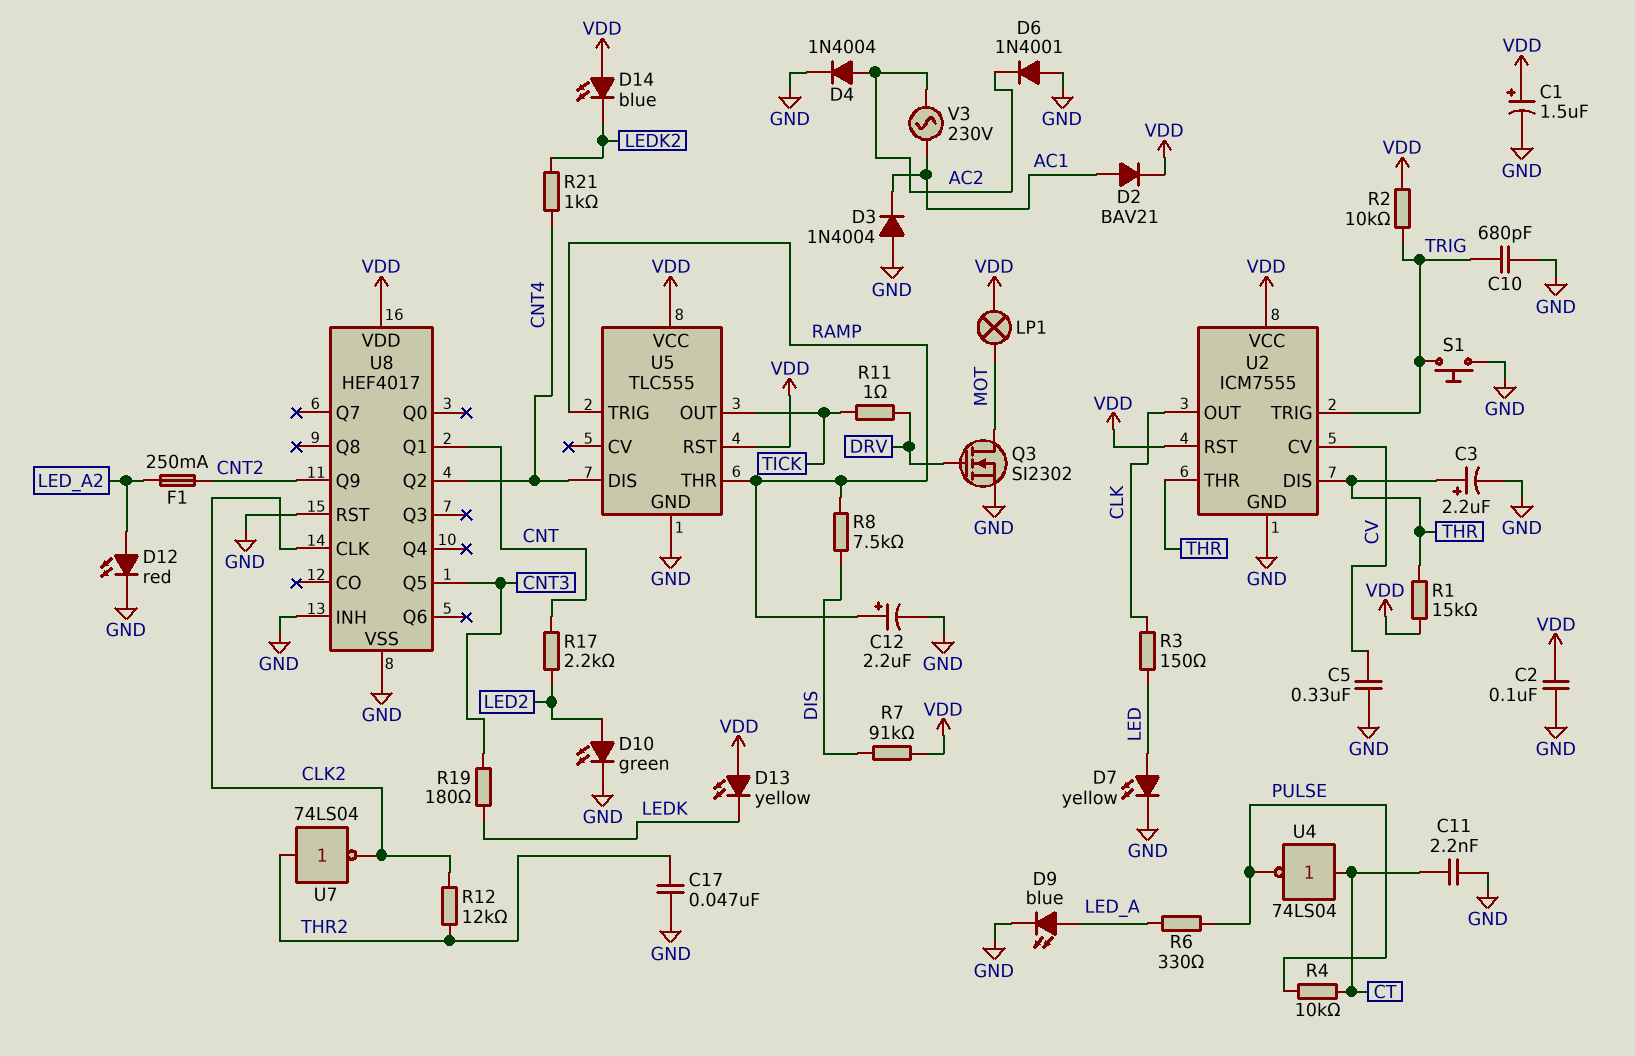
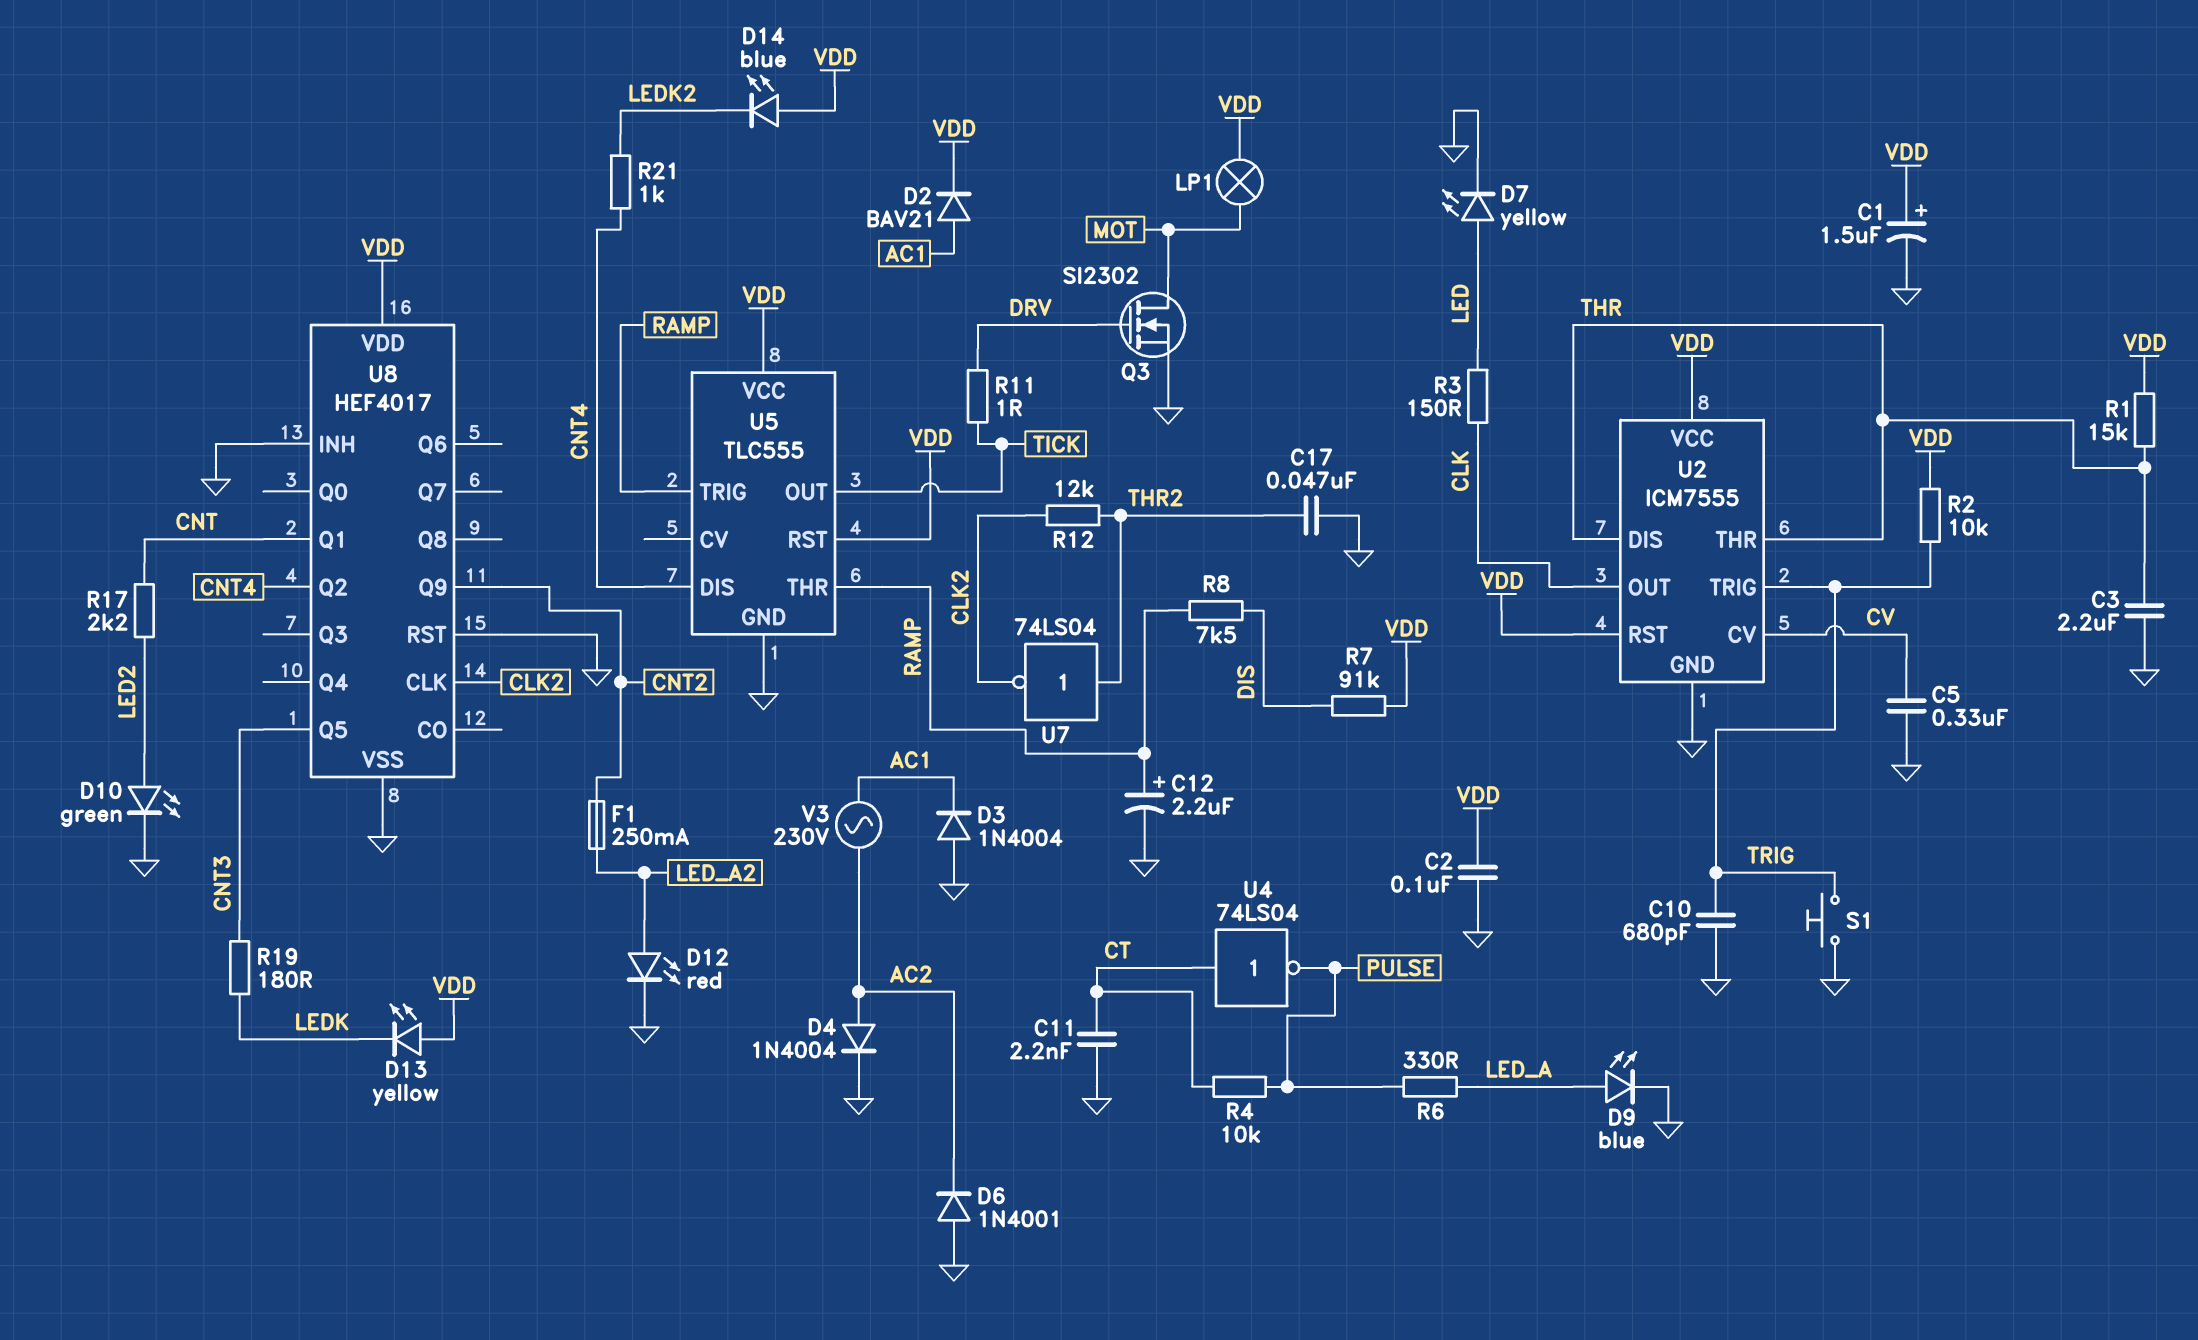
C3: 2.2uF (plus THR, minus GND) -> 2.2uF (GND, THR)

